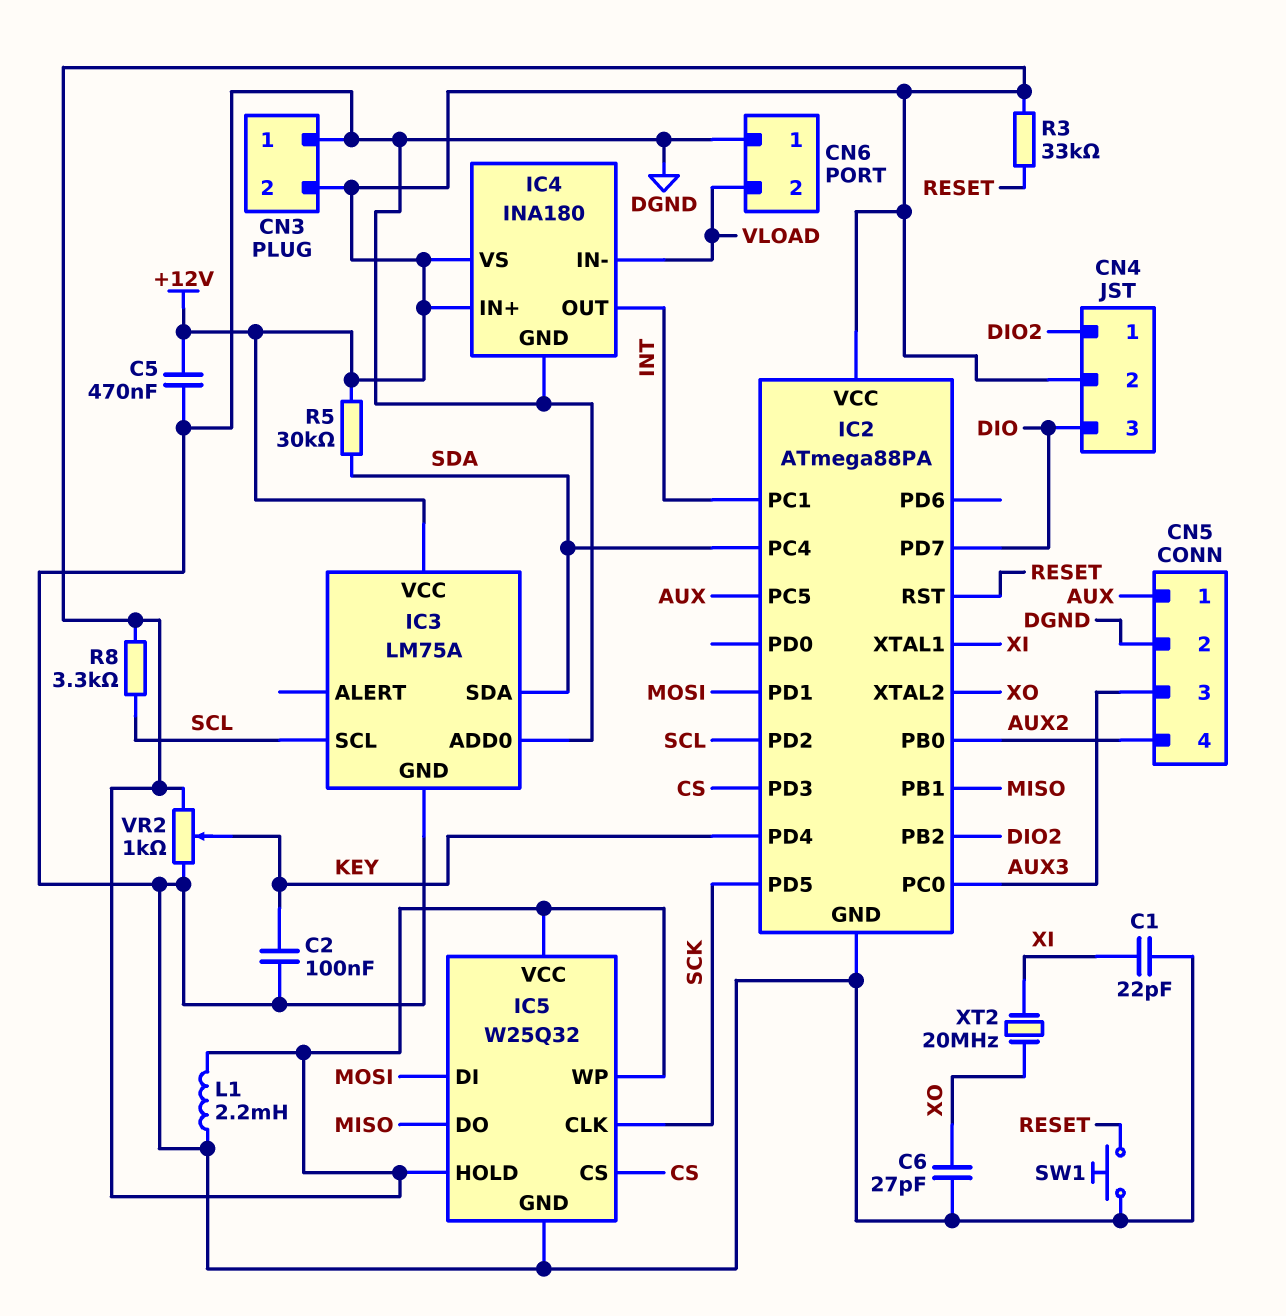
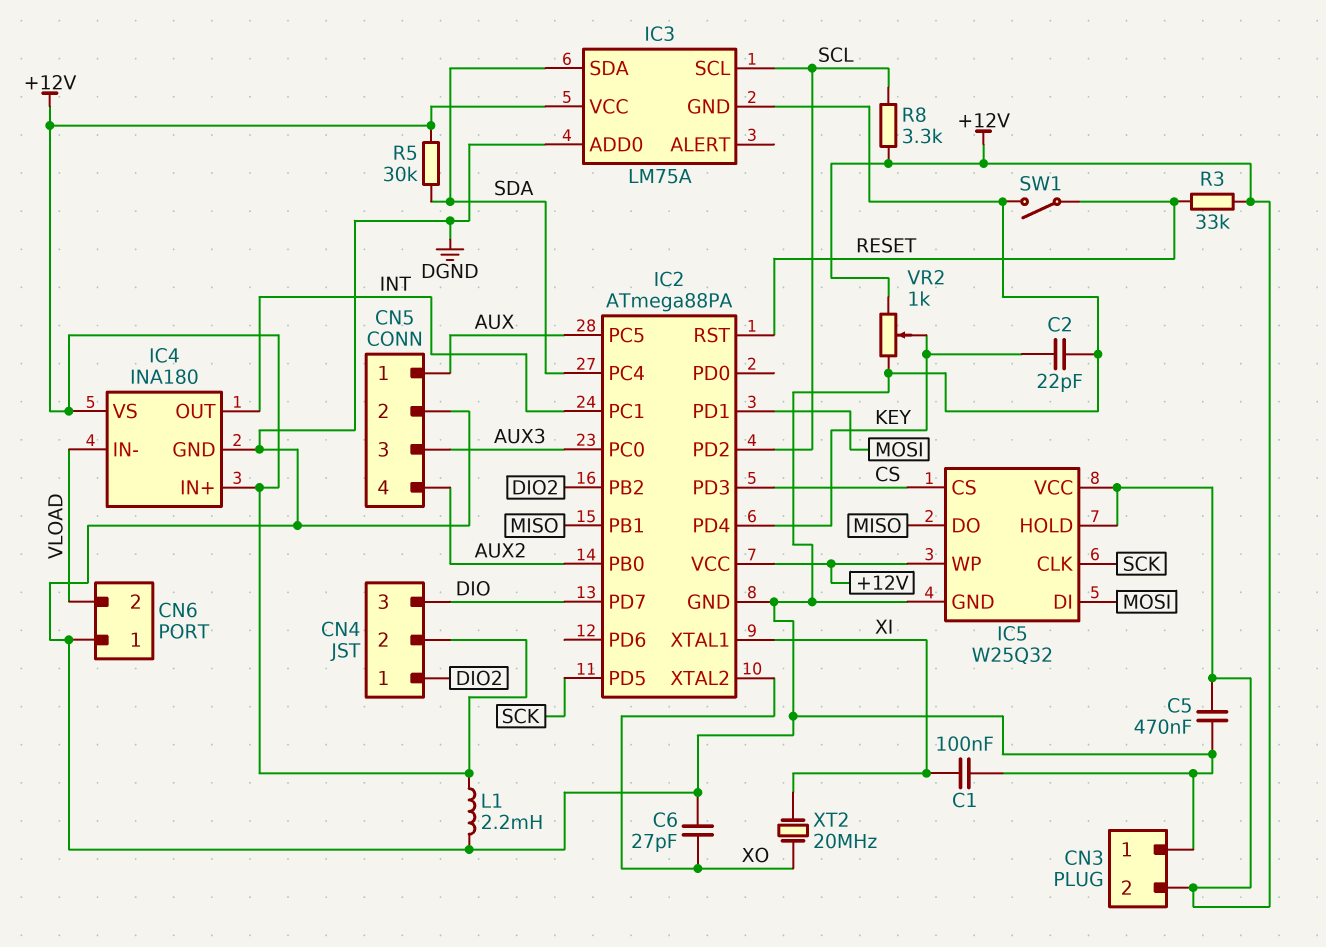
C1: 22pF (DGND, XI) -> 100nF (DGND, XI)
C2: 100nF (DGND, KEY) -> 22pF (DGND, KEY)
SW1: button (DGND, RESET) -> switch (DGND, RESET)

